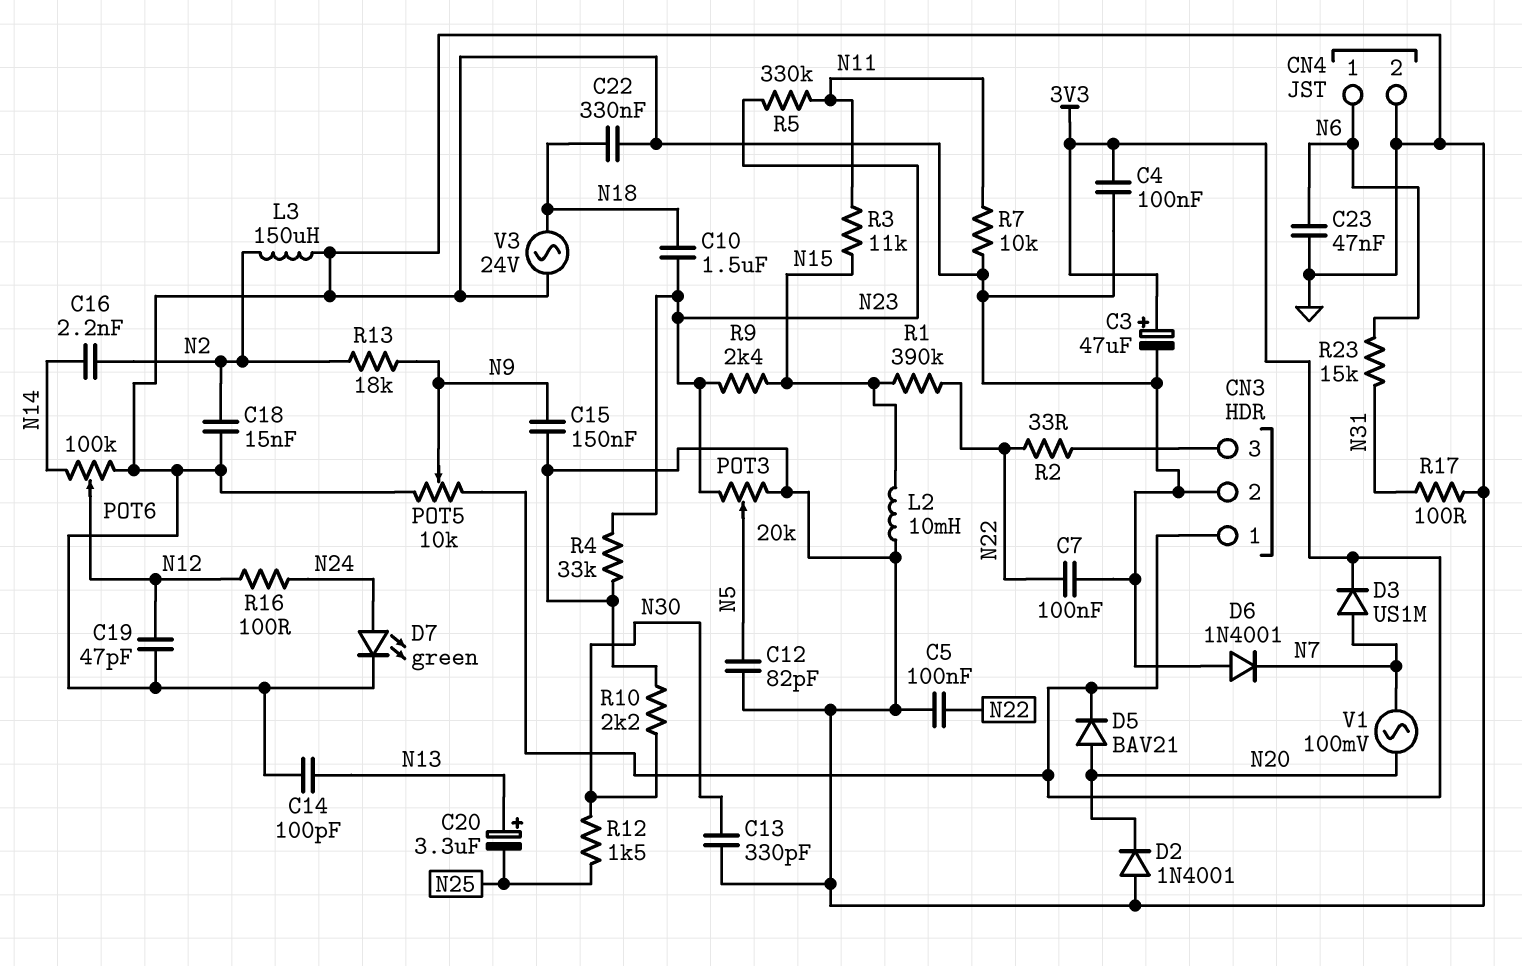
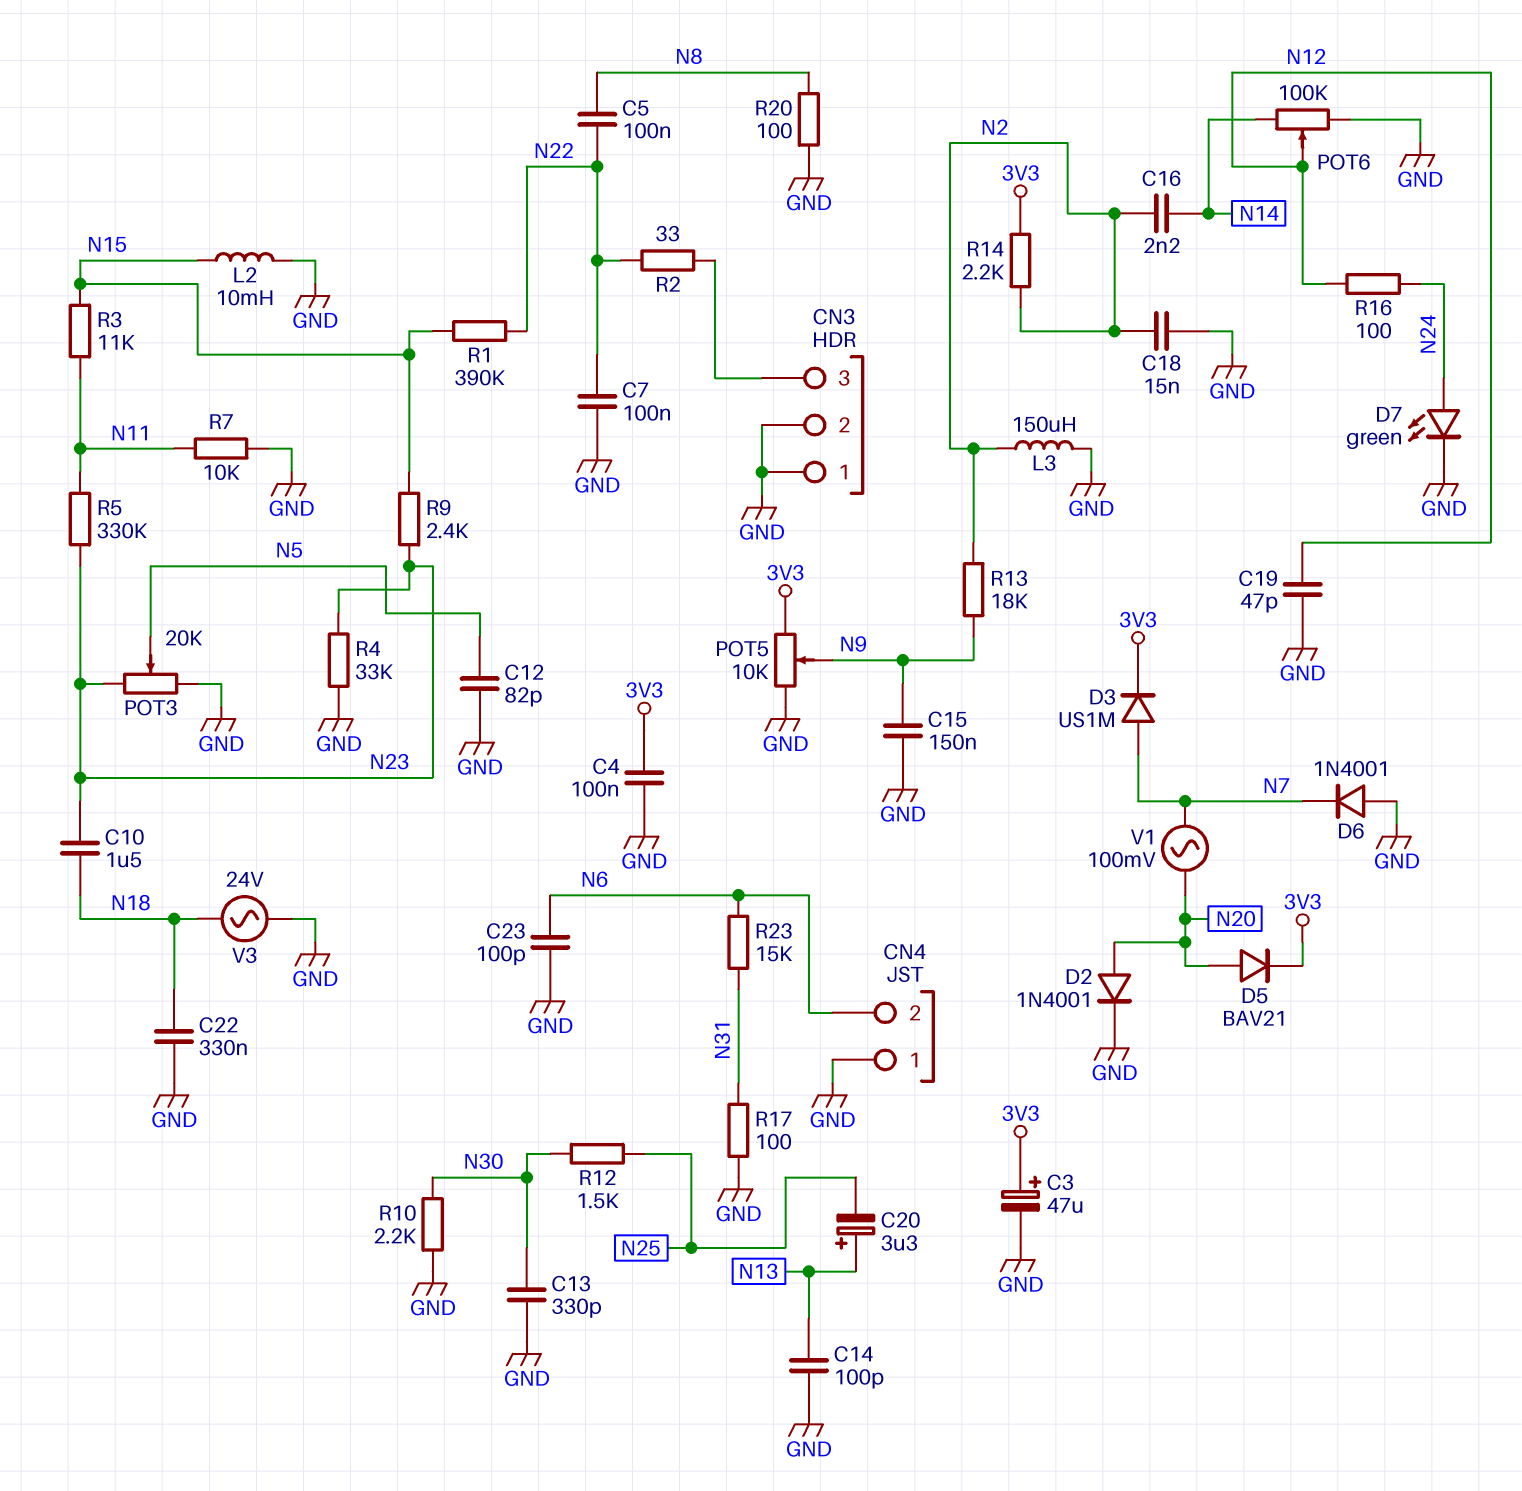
C5: 100nF (GND, N22) -> 100nF (N8, N22)
C23: 47nF (GND, N6) -> 100pF (GND, N6)
CN3 pin 1: 3V3 -> GND
CN4 pin 1: N6 -> GND
CN4 pin 2: GND -> N6
D2: diode 1N4001 (A GND, K N20) -> diode 1N4001 (A N20, K GND)
R14: none -> 2.2k (3V3, N2)
R20: none -> 100 (GND, N8)

